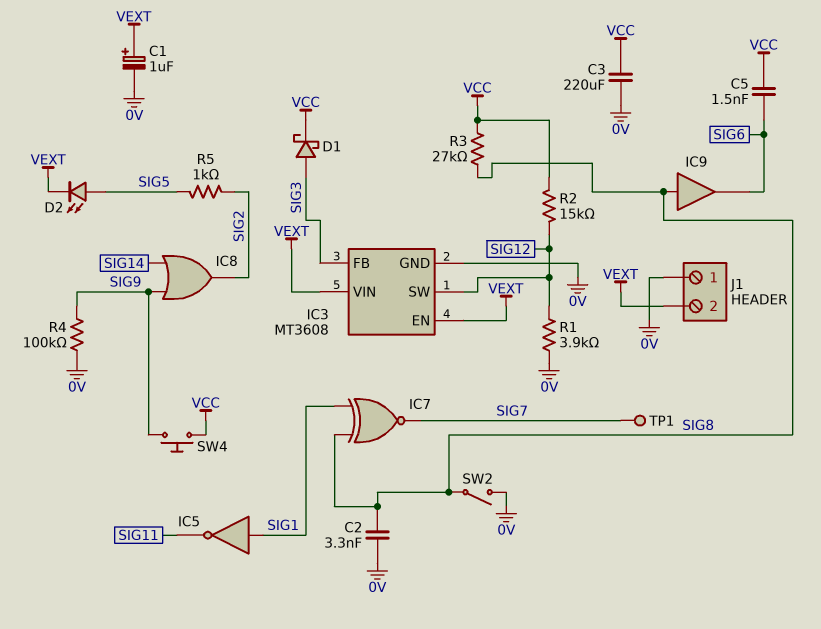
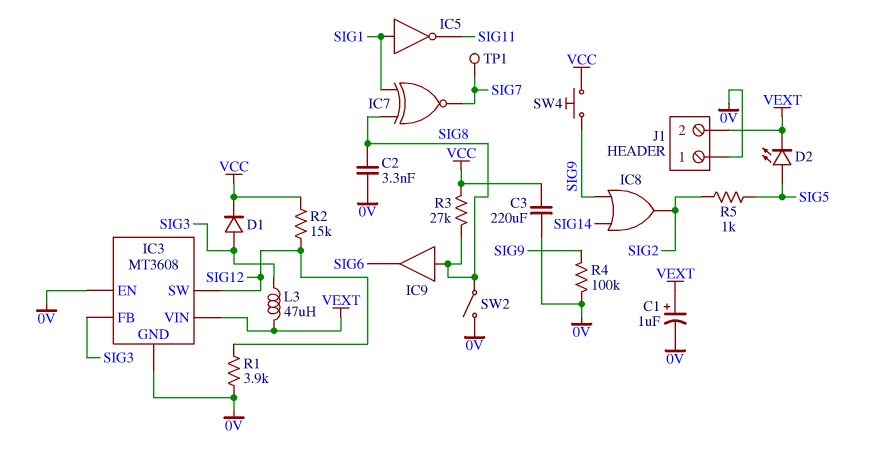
C5: 1.5nF (SIG6, VCC) -> none
D1: schottky (A SIG3, K VCC) -> diode (A SIG3, K VCC)
IC3 pin EN: VEXT -> 0V
L3: none -> 47uH (SIG3, VEXT)

